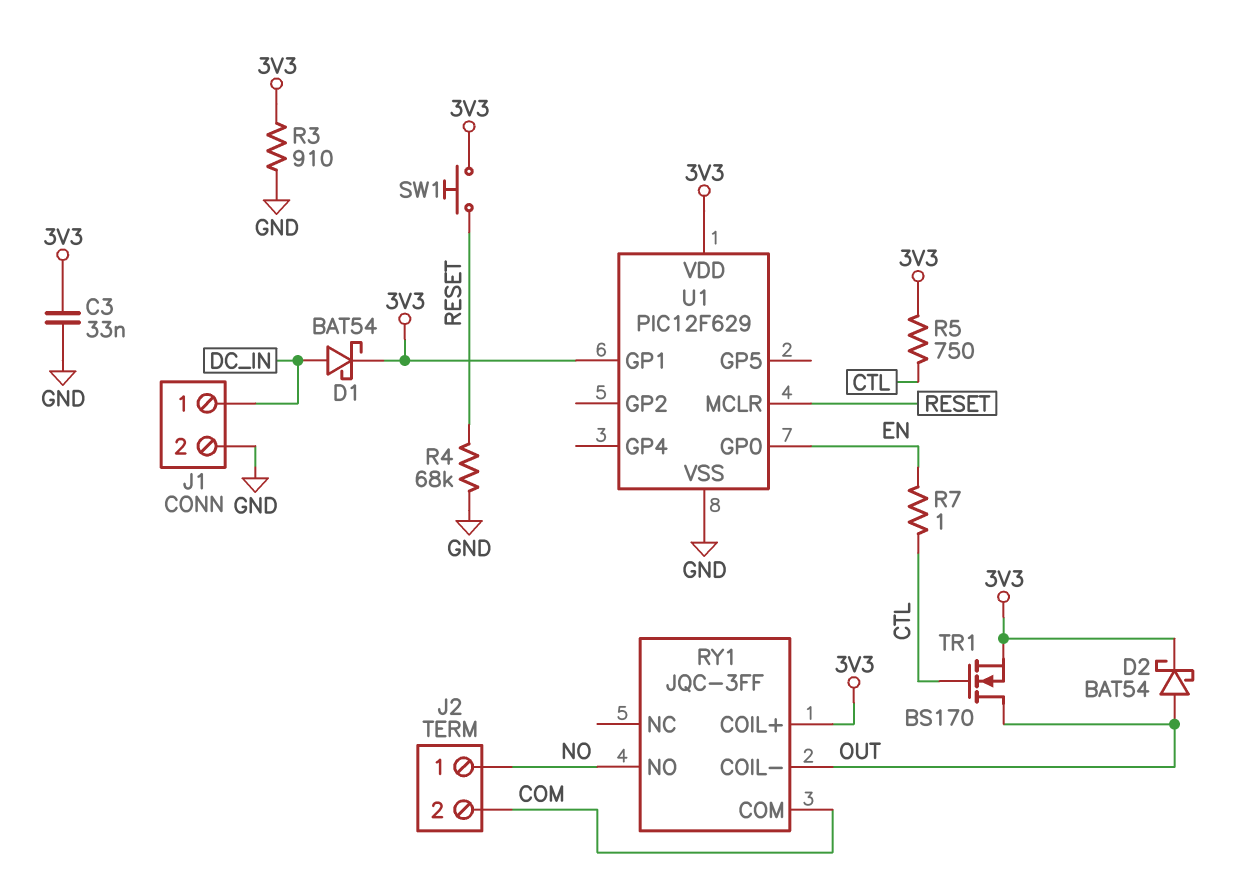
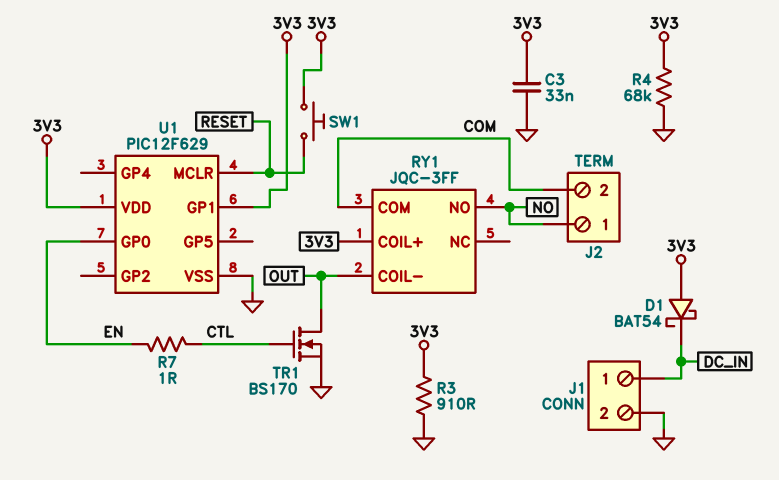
D1: schottky BAT54 (A DC_IN, K 3V3) -> schottky BAT54 (A 3V3, K DC_IN)
D2: schottky BAT54 (A OUT, K 3V3) -> none
R4: 68k (GND, RESET) -> 68k (3V3, GND)
R5: 750 (3V3, CTL) -> none
TR1: NMOS BS170 (G CTL, D OUT, S 3V3) -> NMOS BS170 (G CTL, D OUT, S GND)

